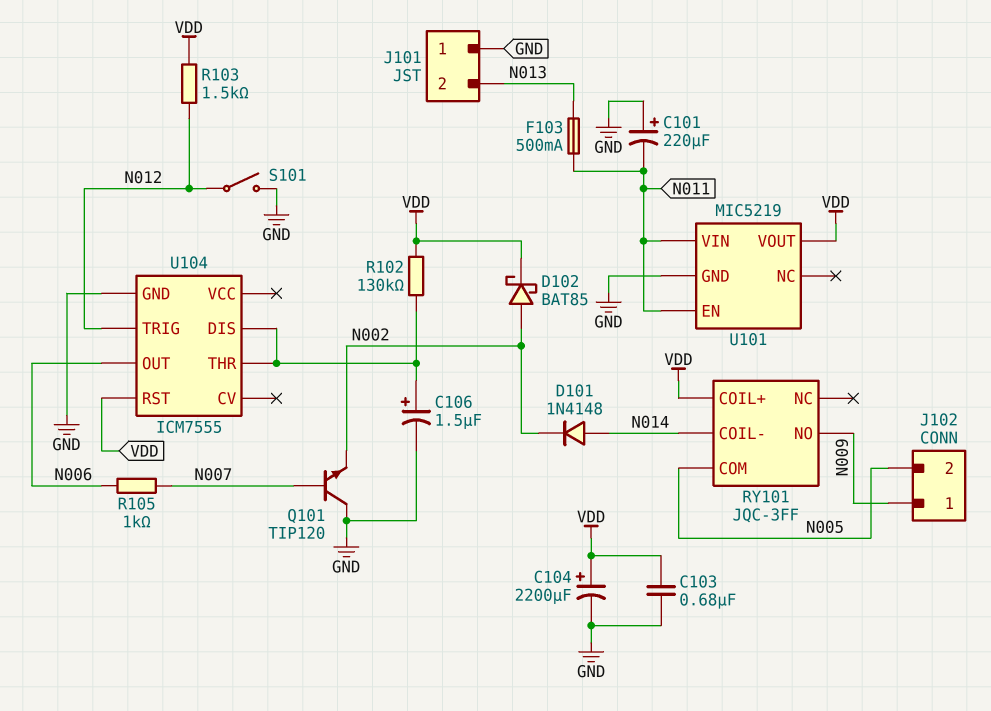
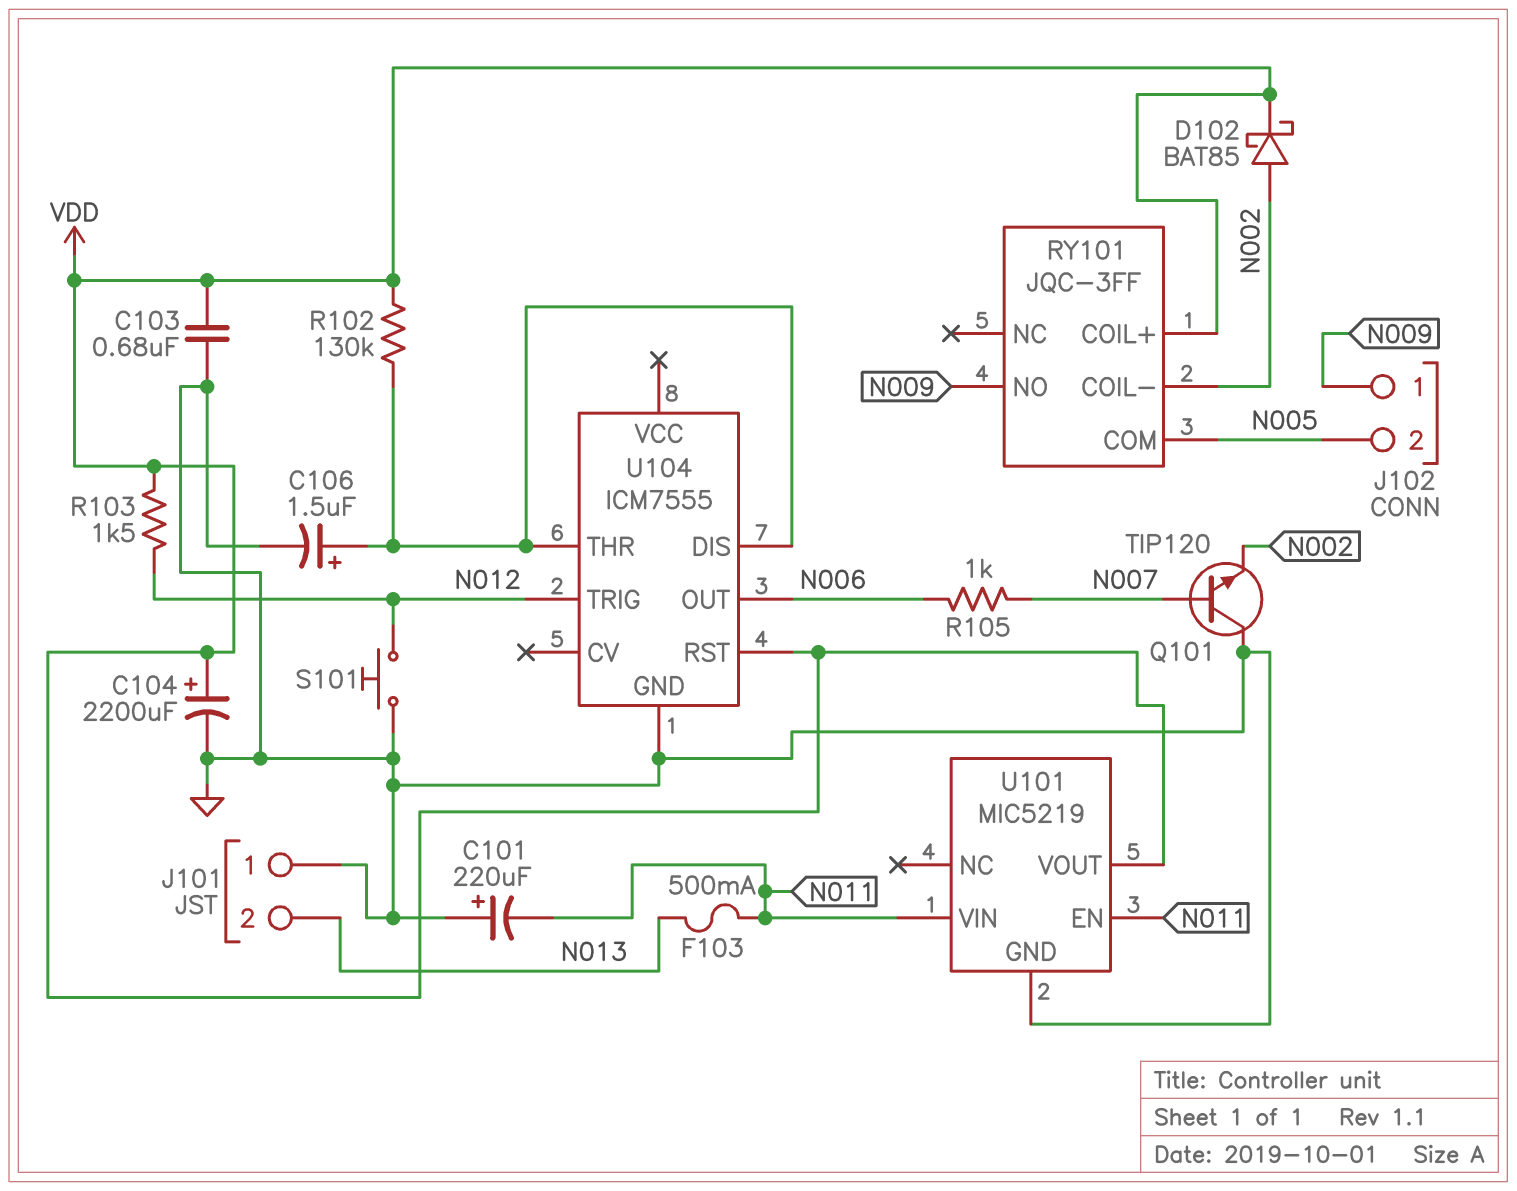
D101: diode 1N4148 (A N014, K N002) -> none
RY101 pin COIL-: N014 -> N002
S101: switch (GND, N012) -> button (GND, N012)

